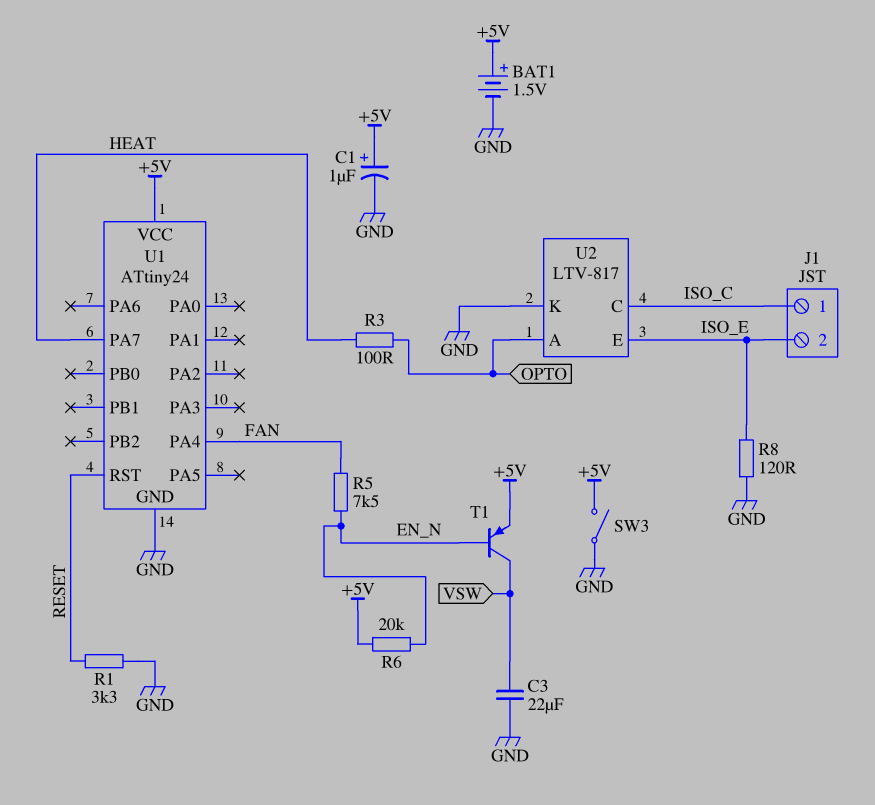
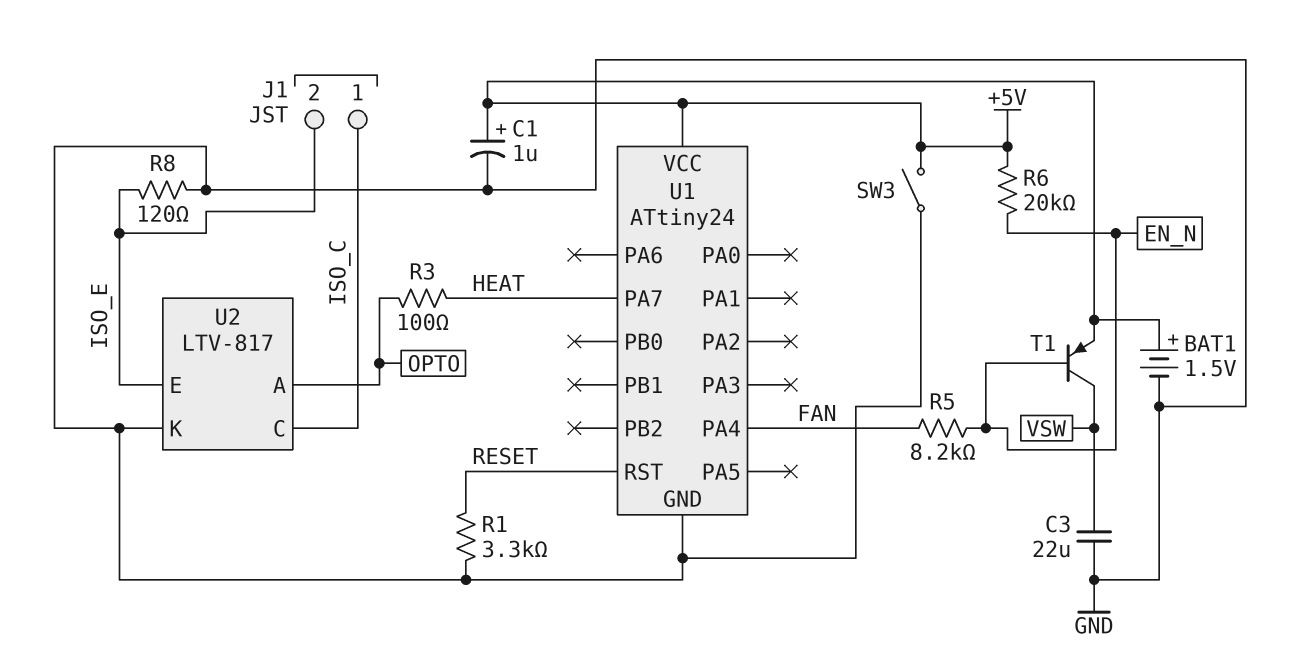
R5: 7.5k (EN_N, FAN) -> 8.2k (EN_N, FAN)

